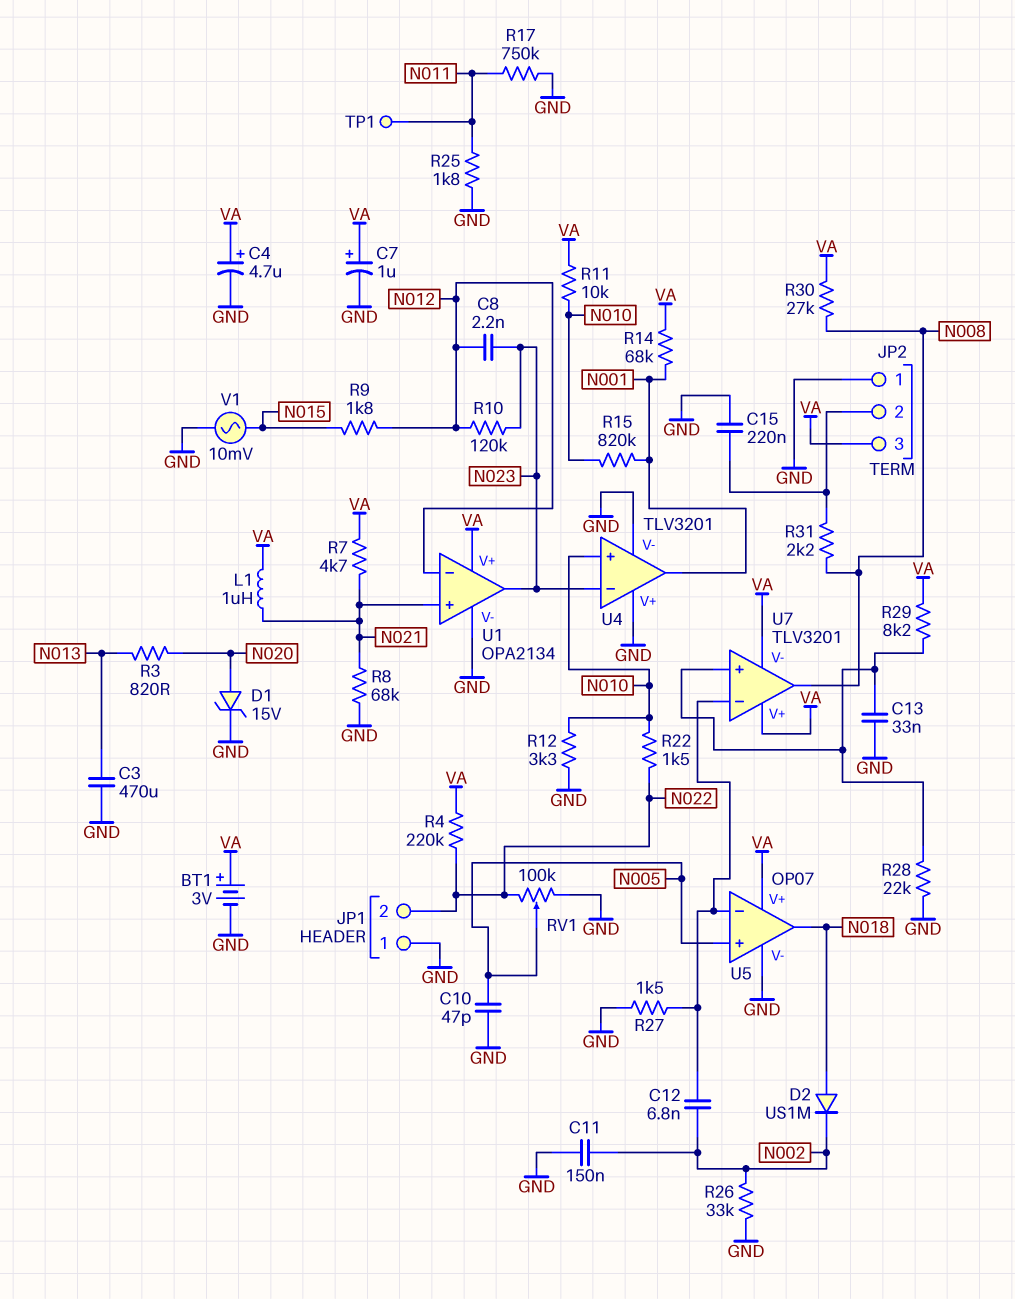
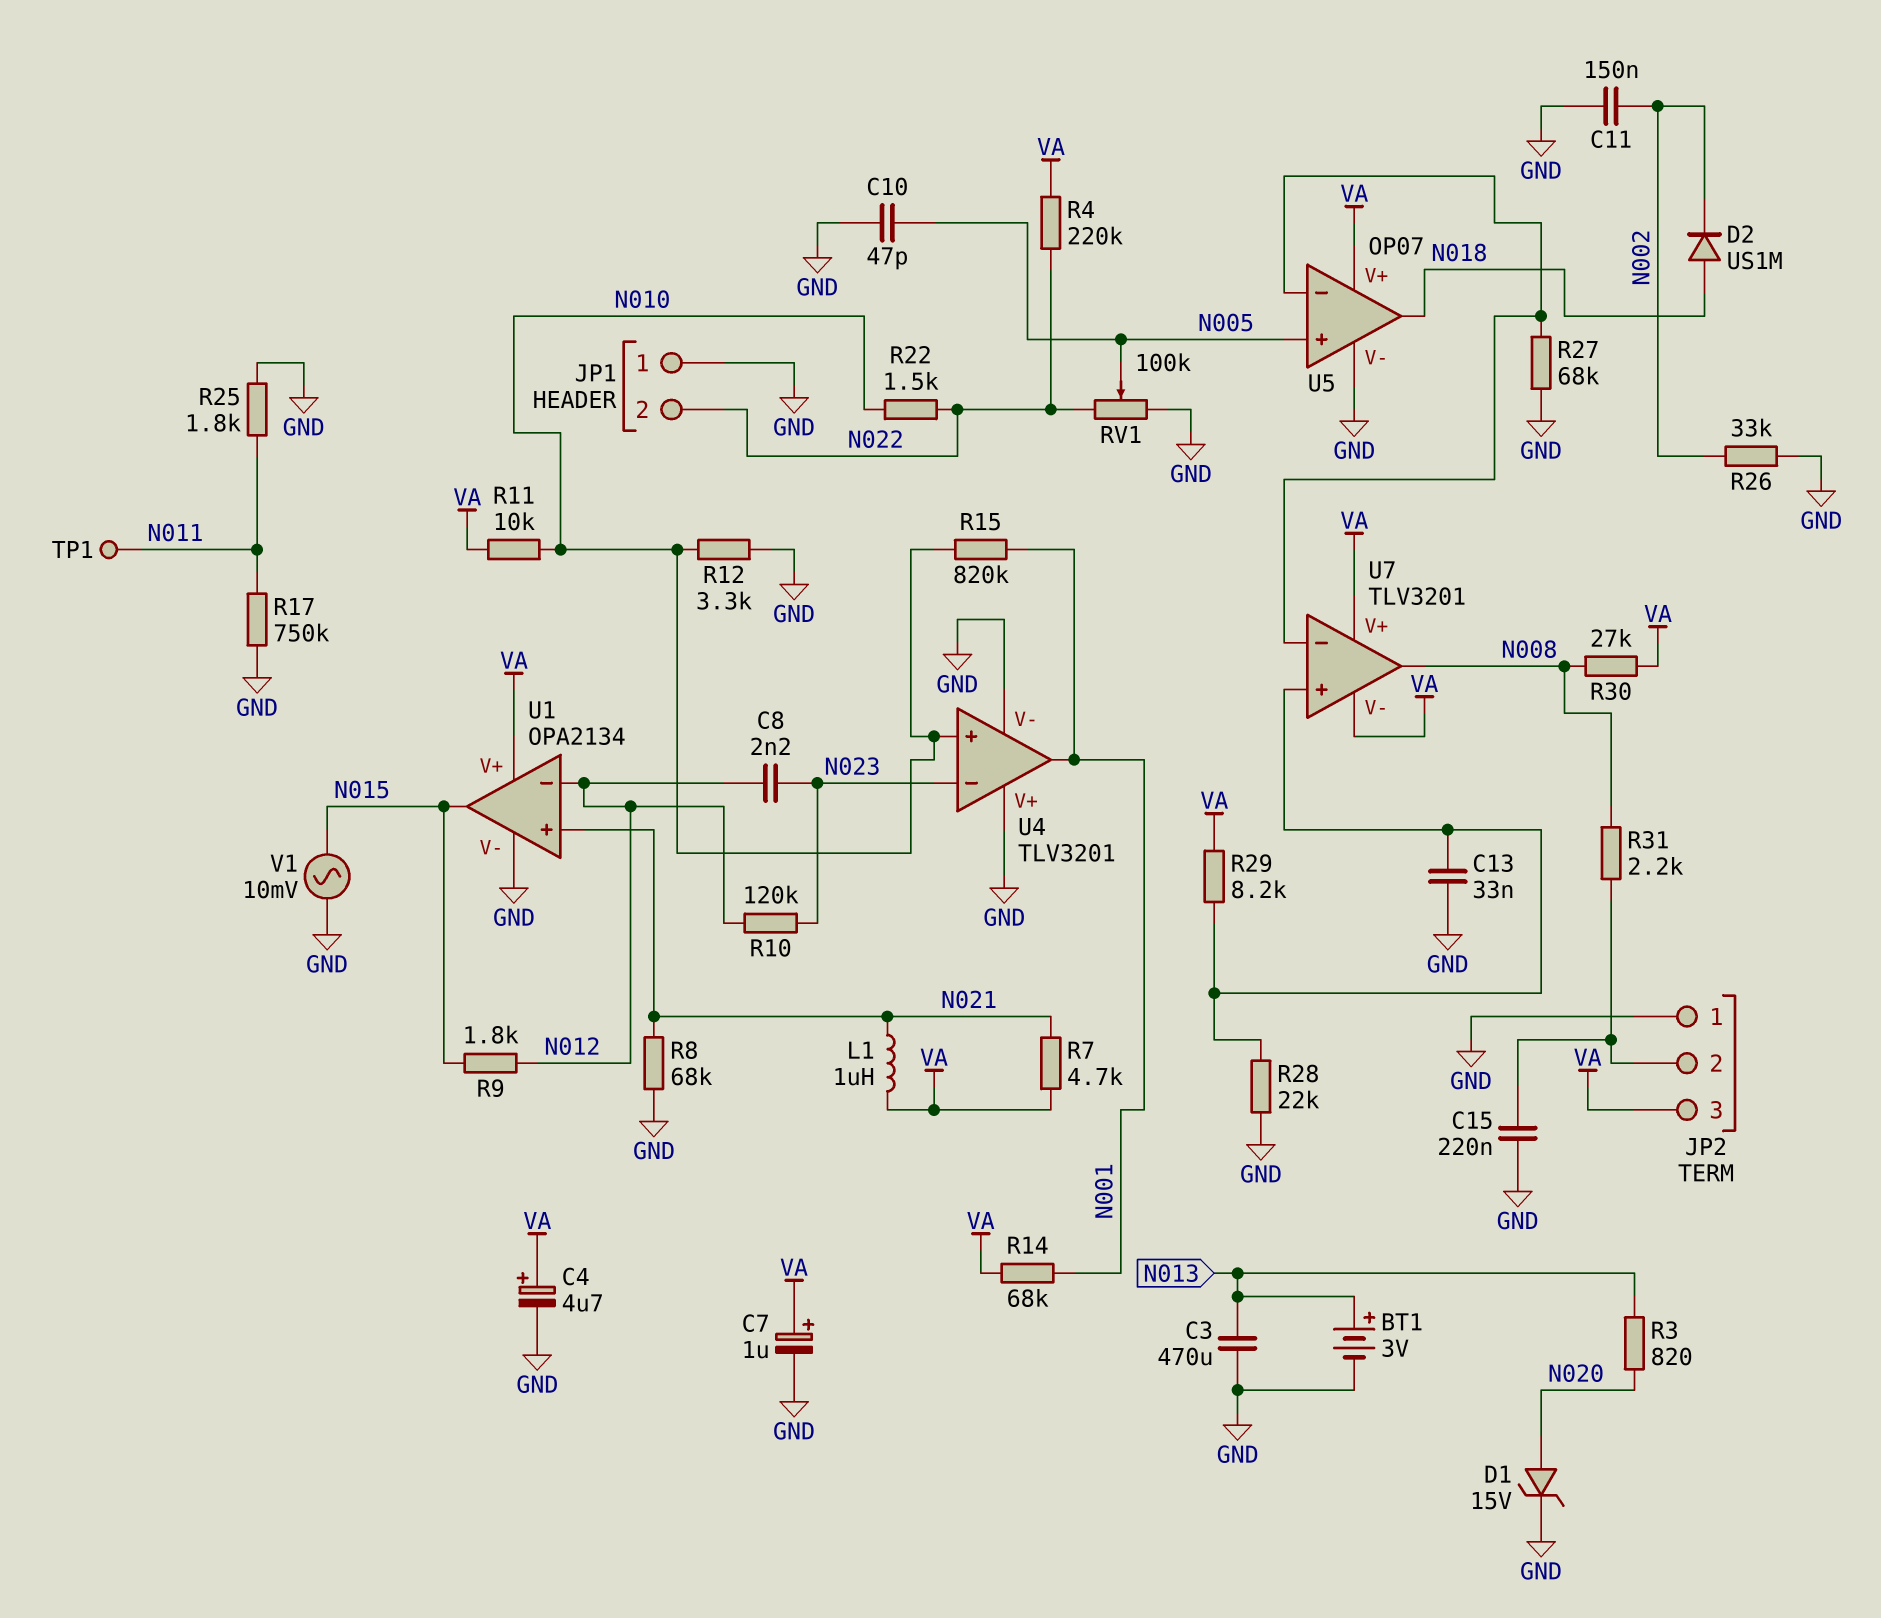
BT1: 3V (plus VA, minus GND) -> 3V (plus N013, minus GND)
C12: 6.8nF (N002, U5/in-) -> none
R27: 1.5k (GND, U5/in-) -> 68k (GND, U5/in-)
U1 pin out: N023 -> N015

